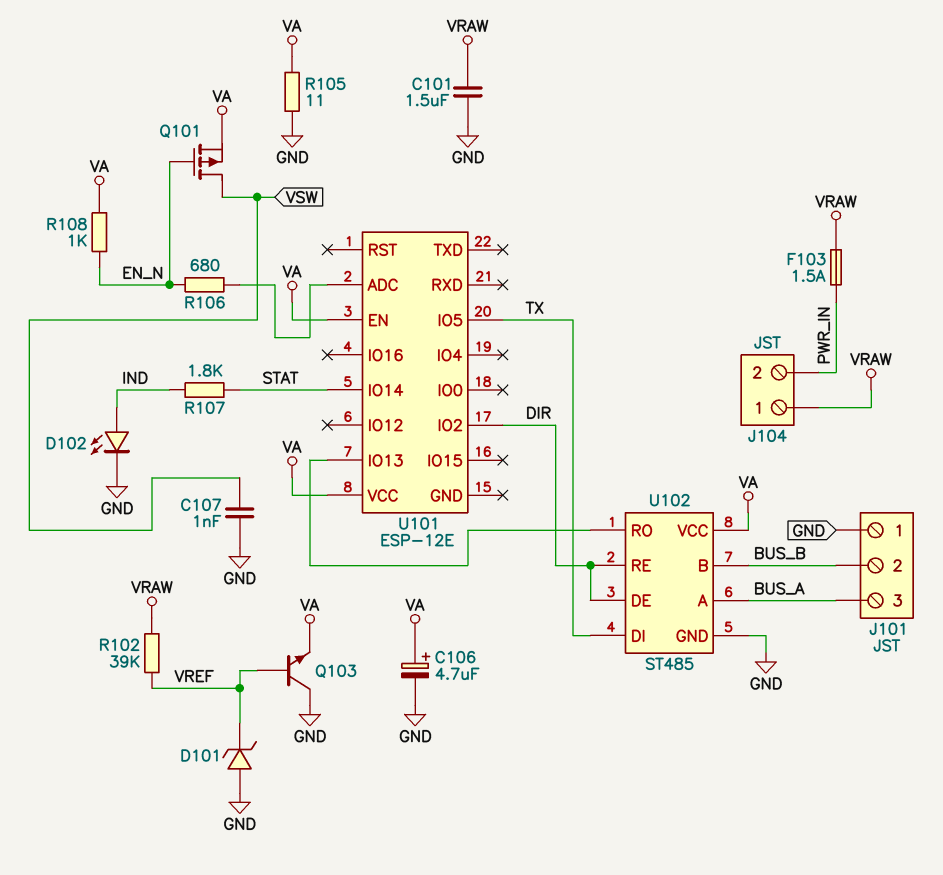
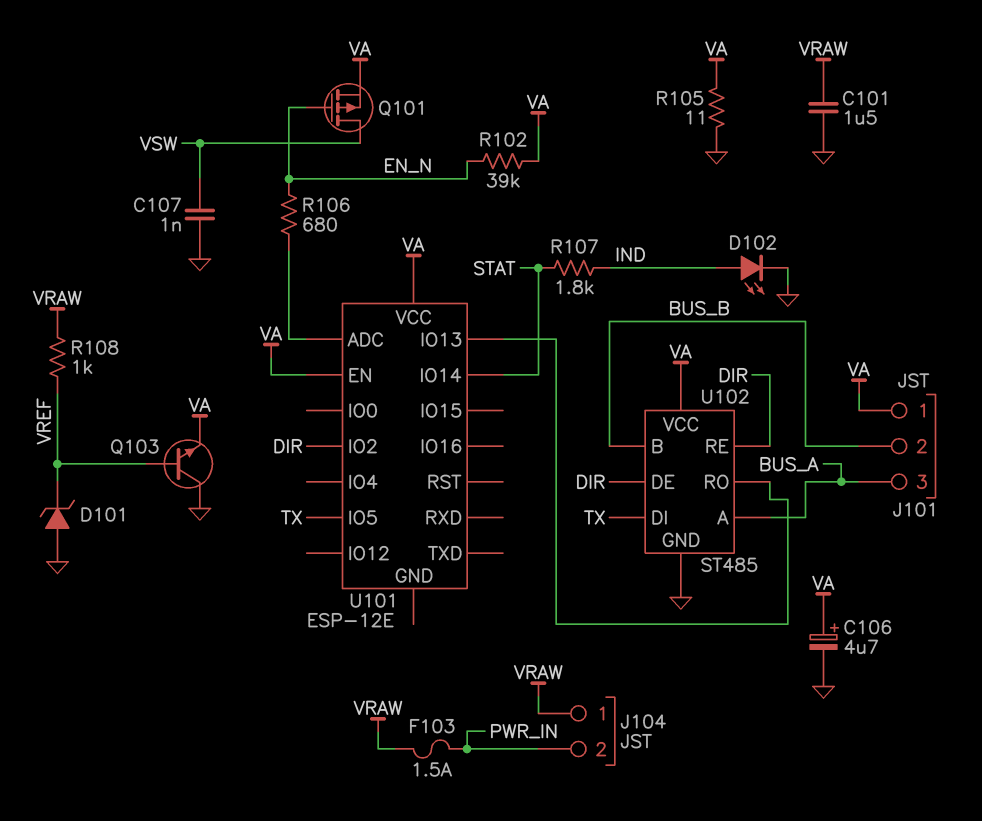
J101 pin 1: GND -> VA
R102: 39k (VRAW, VREF) -> 39k (EN_N, VA)
R108: 1k (EN_N, VA) -> 1k (VRAW, VREF)

